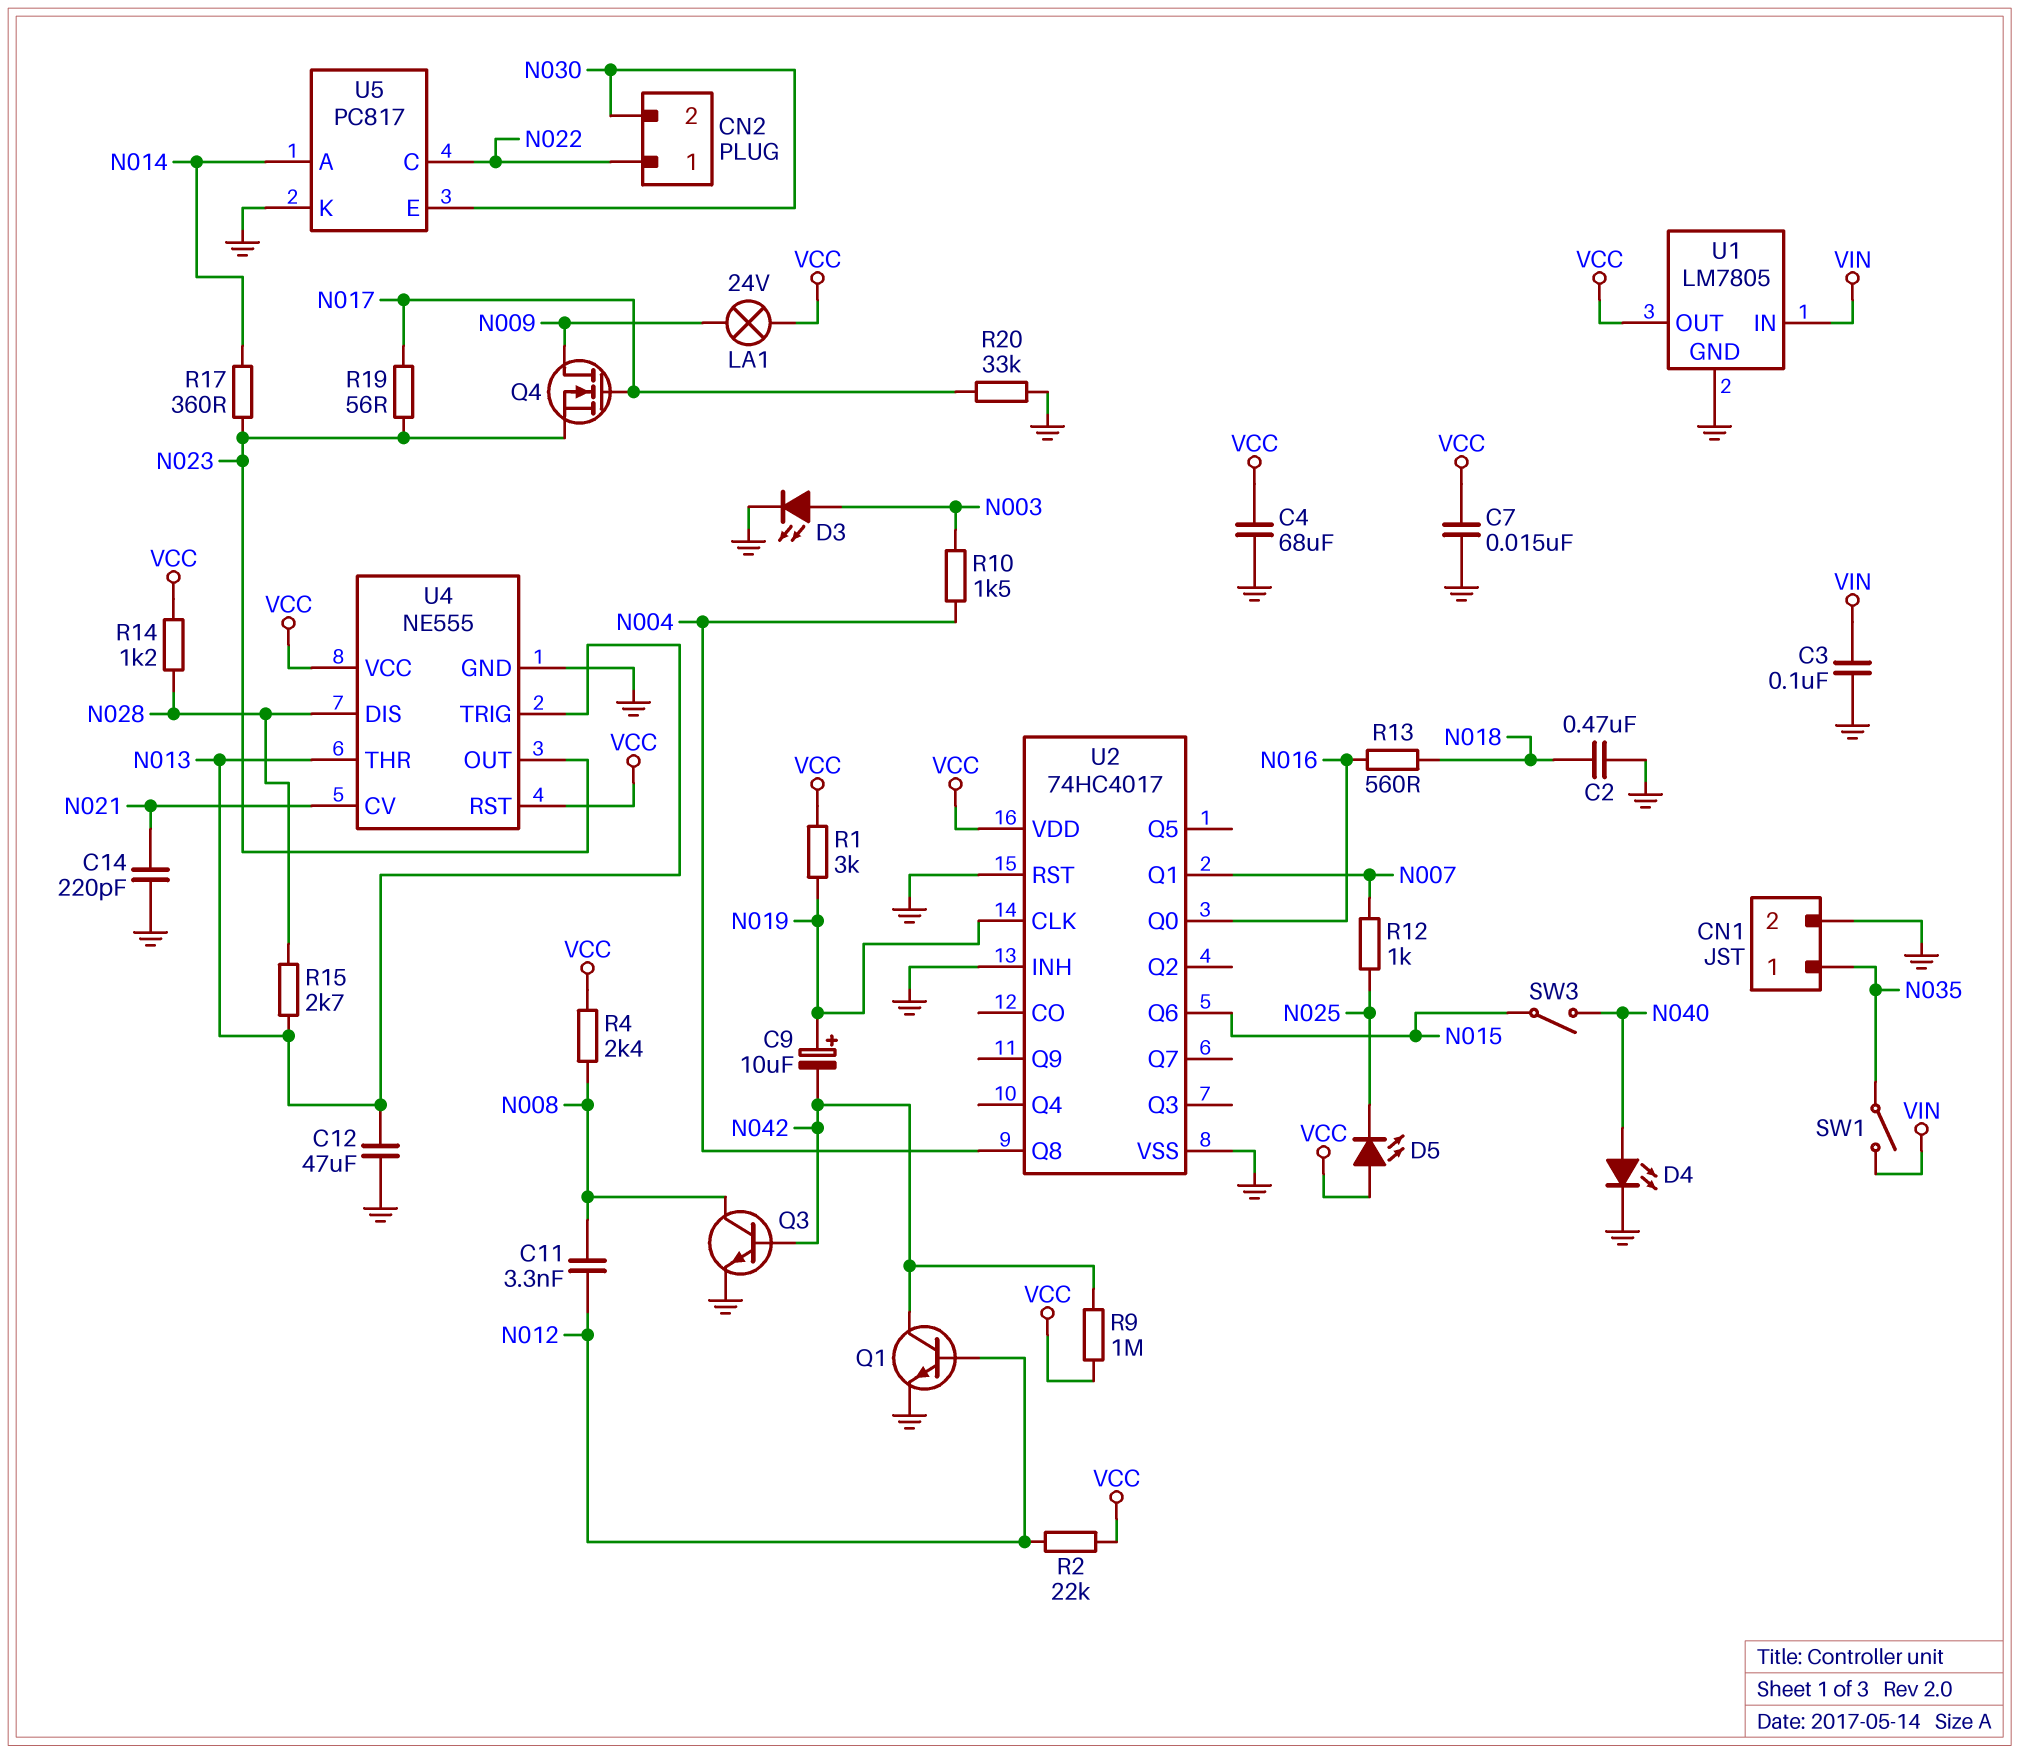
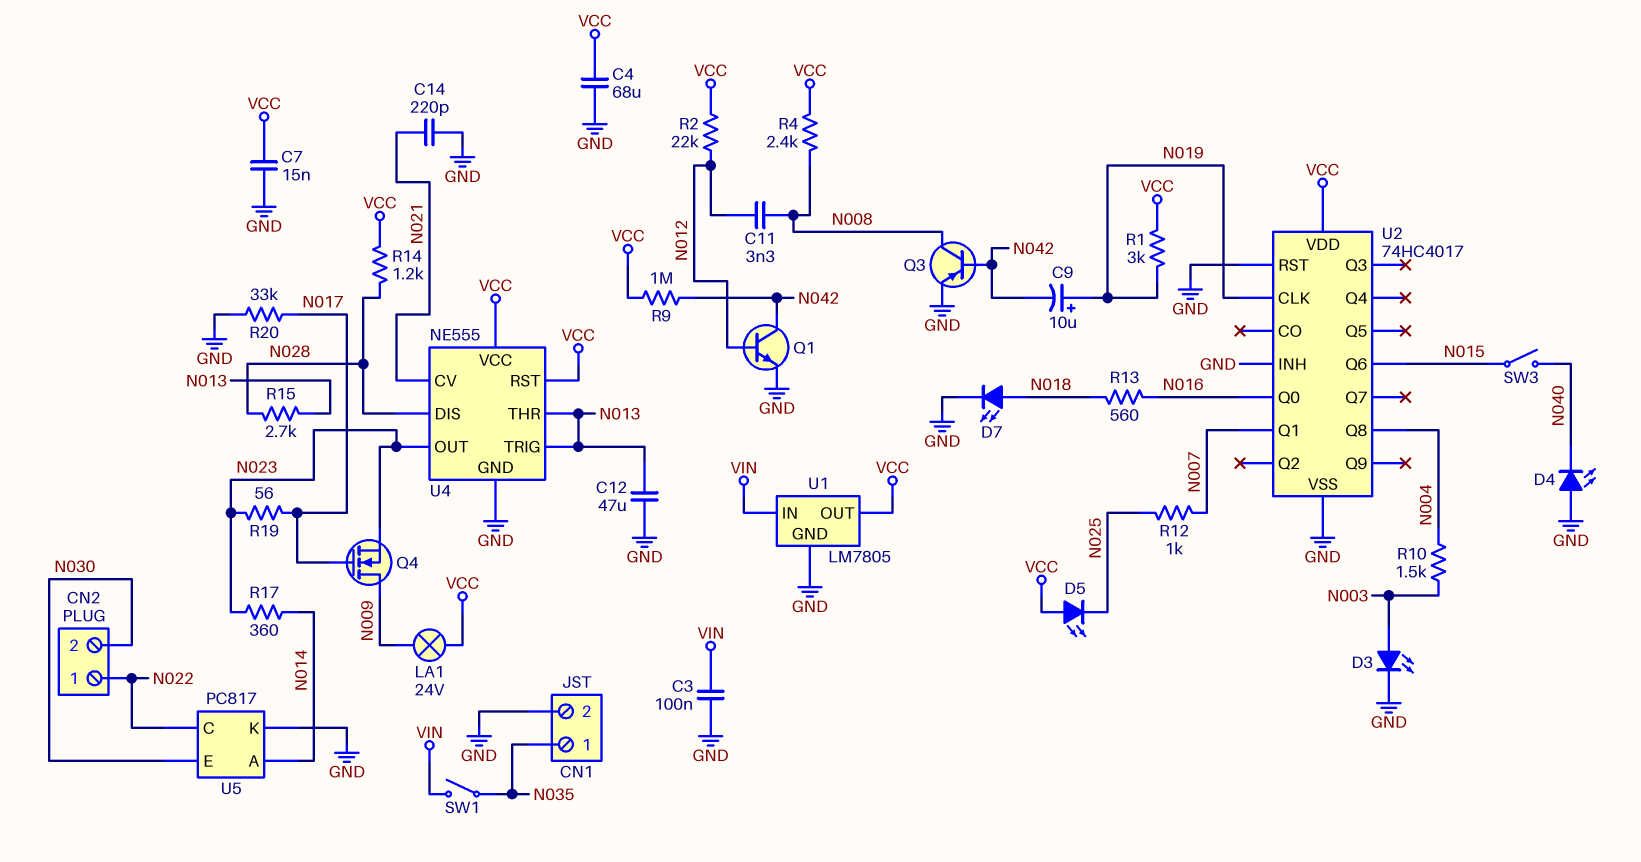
C2: 470nF (GND, N018) -> none
D4: LED (A N040, K GND) -> LED (A GND, K N040)
D7: none -> LED (A N018, K GND)
Q3: NPN (B N042, C N008, E GND) -> PNP (B N042, C N008, E GND)

